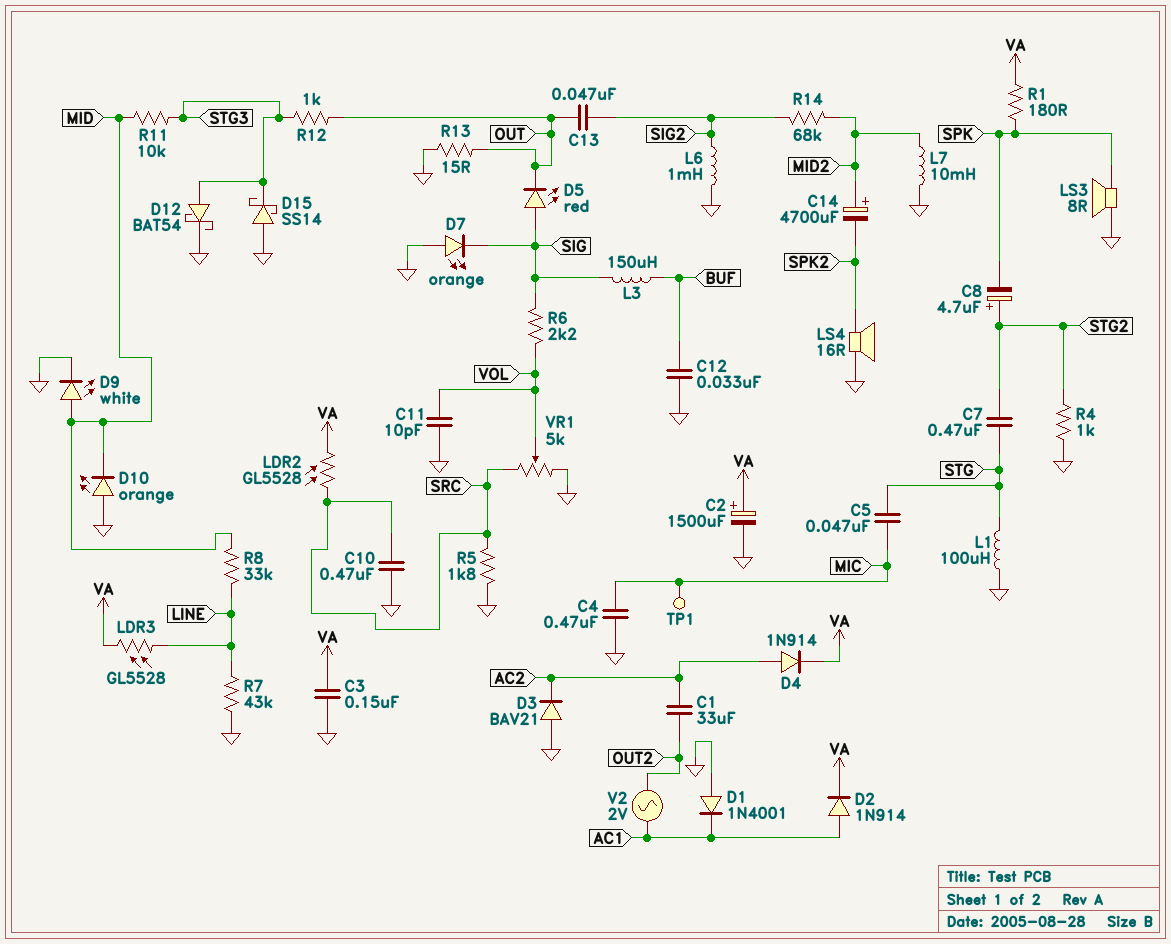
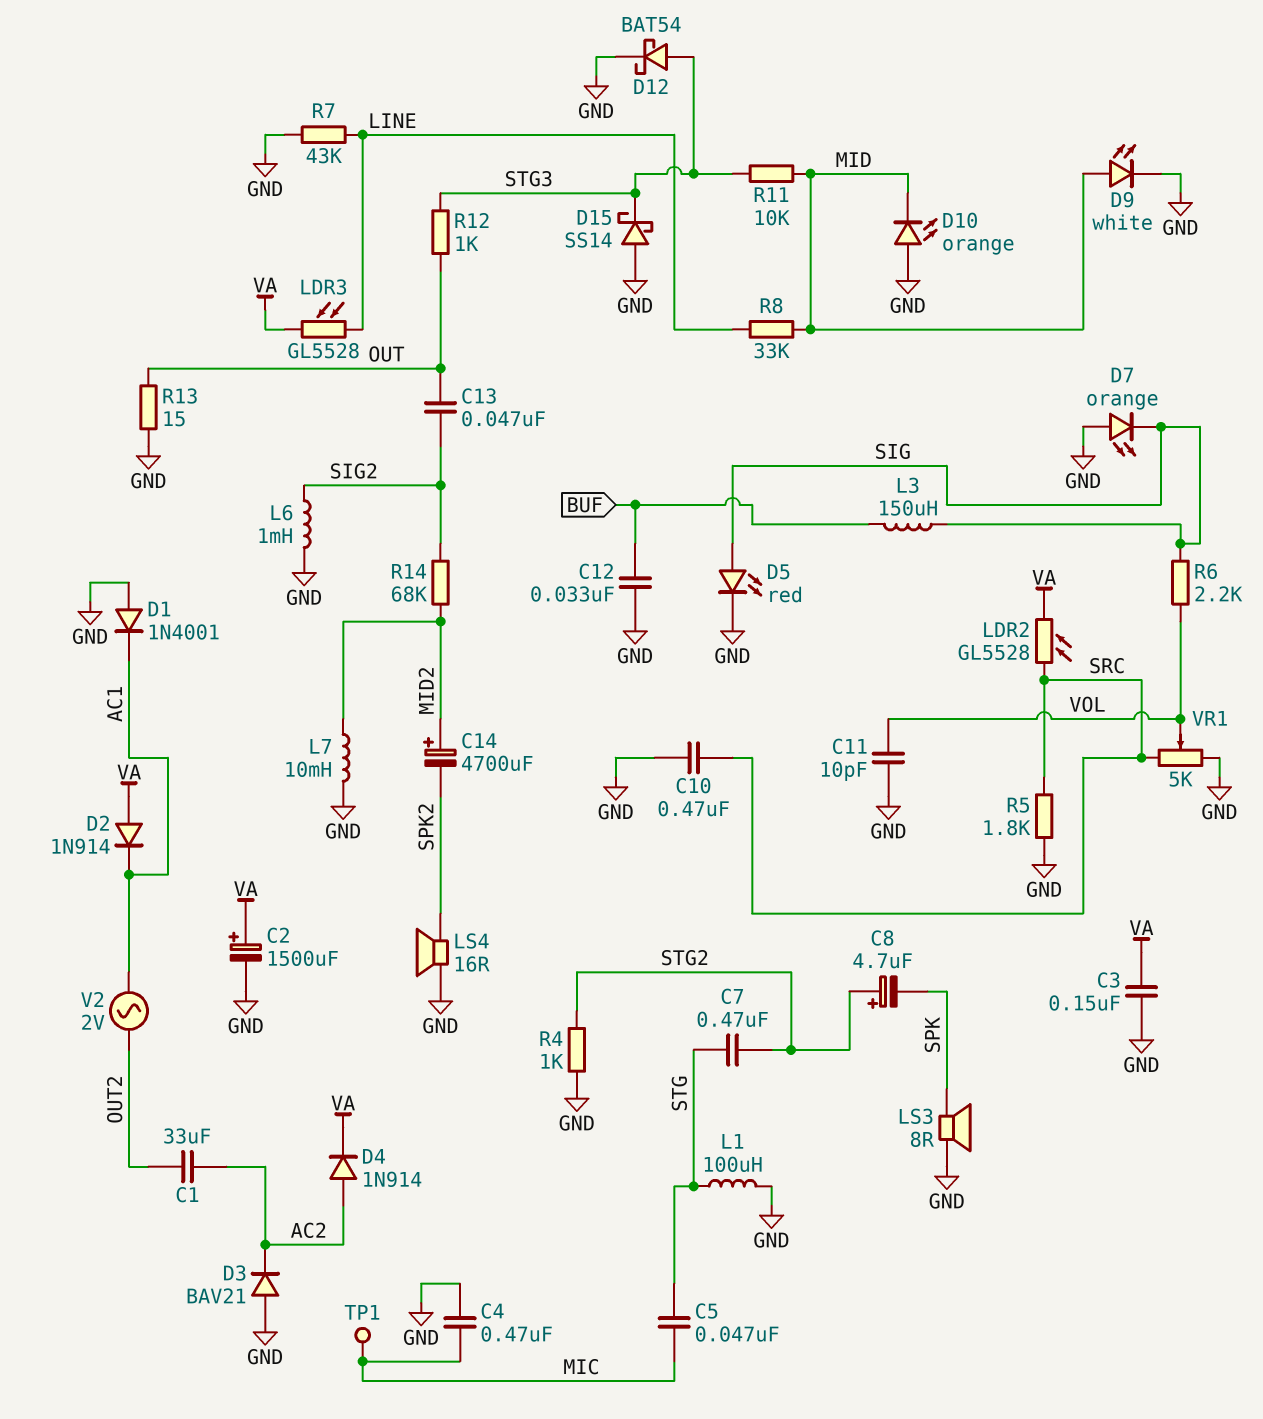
D2: diode 1N914 (A AC1, K VA) -> diode 1N914 (A VA, K AC1)
D5: LED red (A SIG, K OUT) -> LED red (A SIG, K GND)
R1: 180 (SPK, VA) -> none

